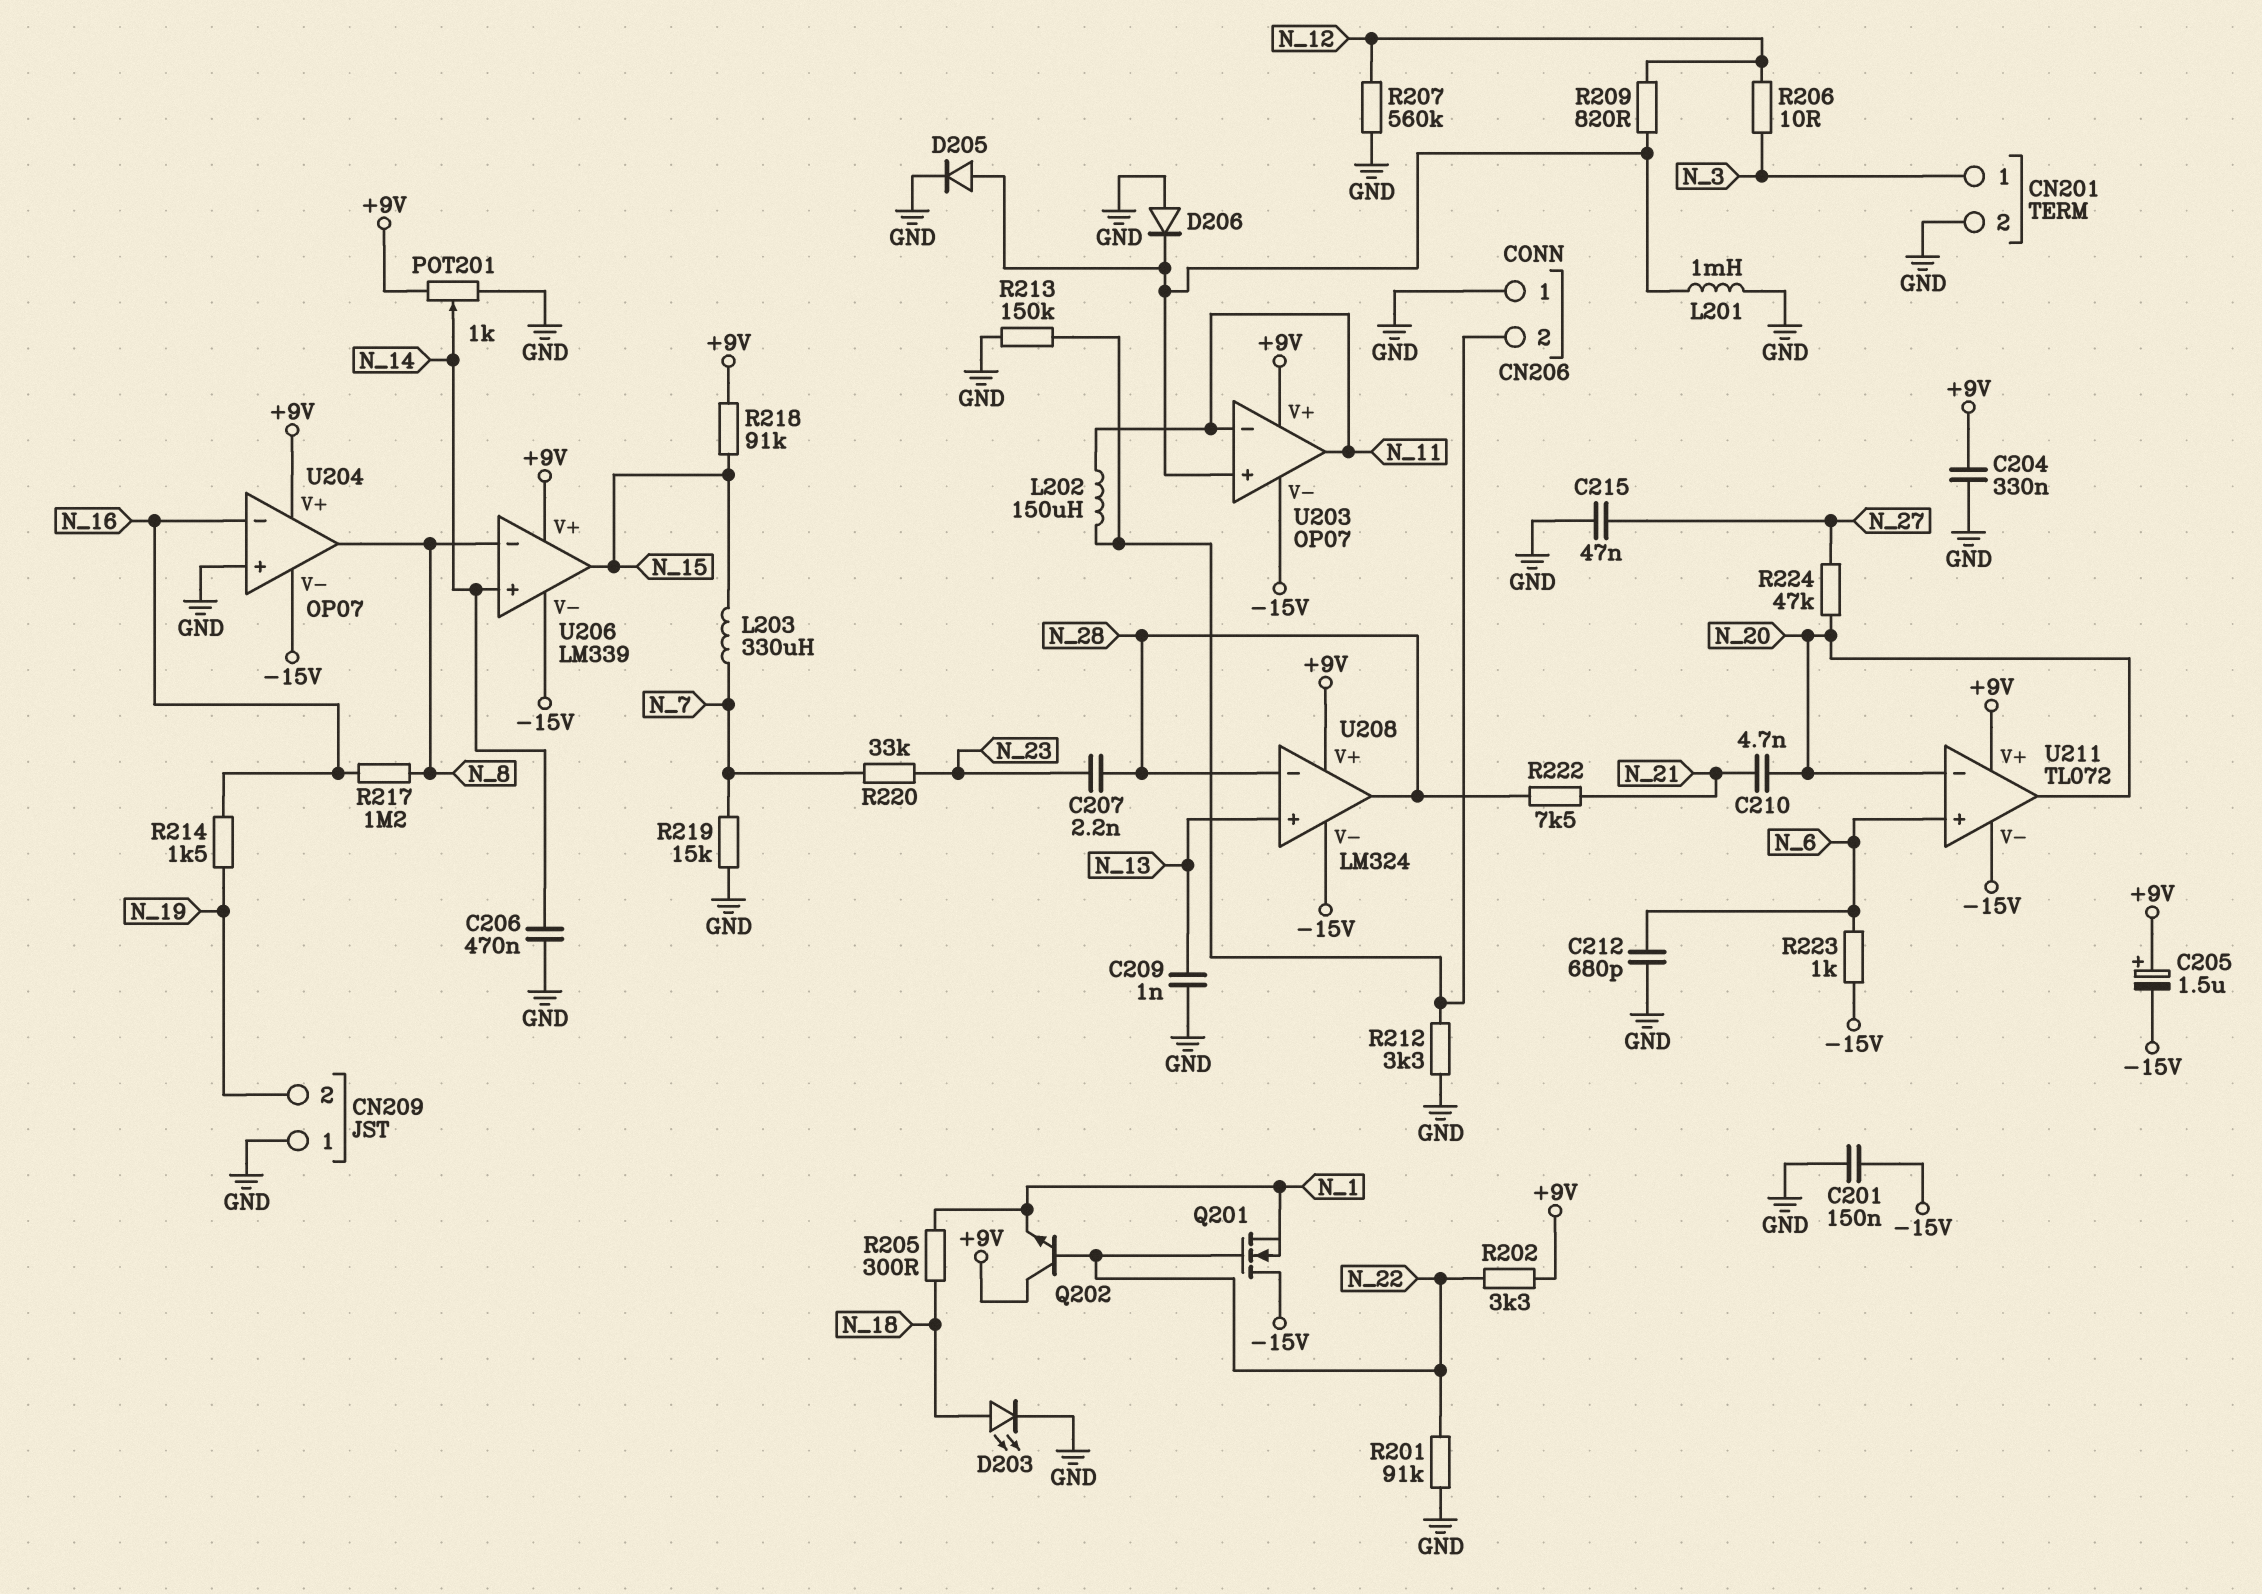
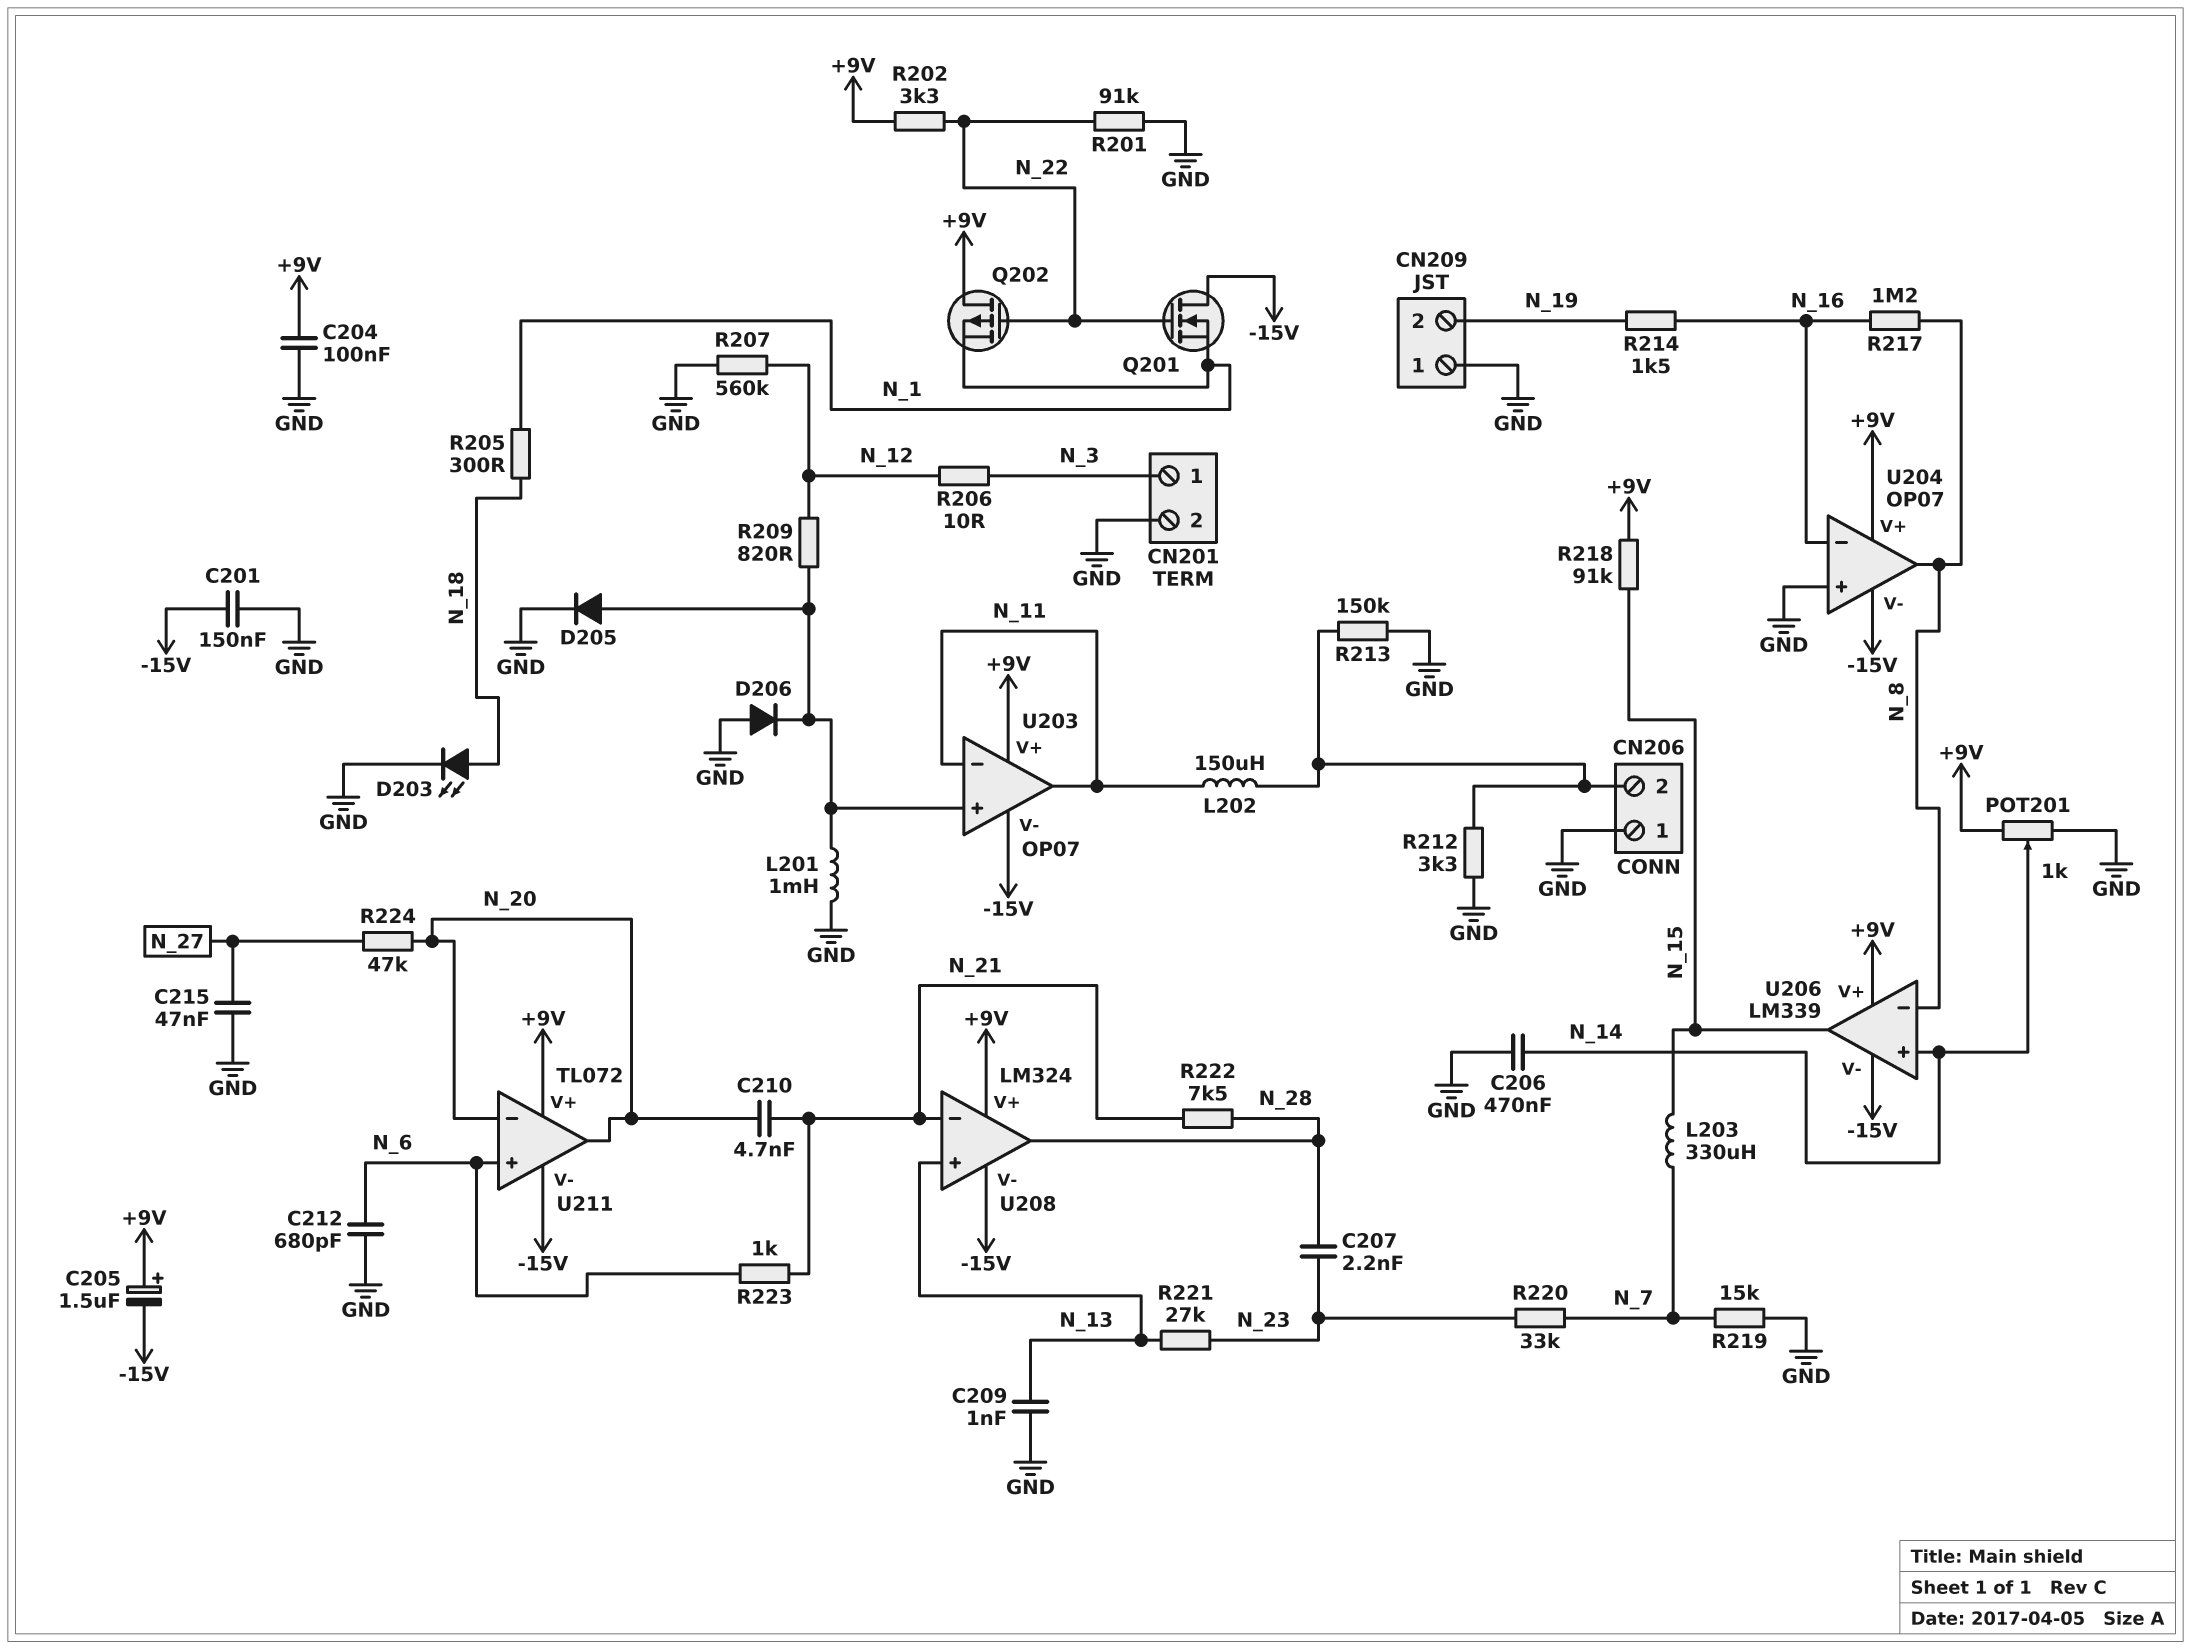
C204: 330nF (+9V, GND) -> 100nF (+9V, GND)
Q202: NPN (B N_22, C +9V, E N_1) -> PMOS (G N_22, D +9V, S N_1)
R221: none -> 27k (N_13, N_23)
R223: 1k (-15V, N_6) -> 1k (N_6, N_21)
U208 pin in-: N_28 -> N_21

